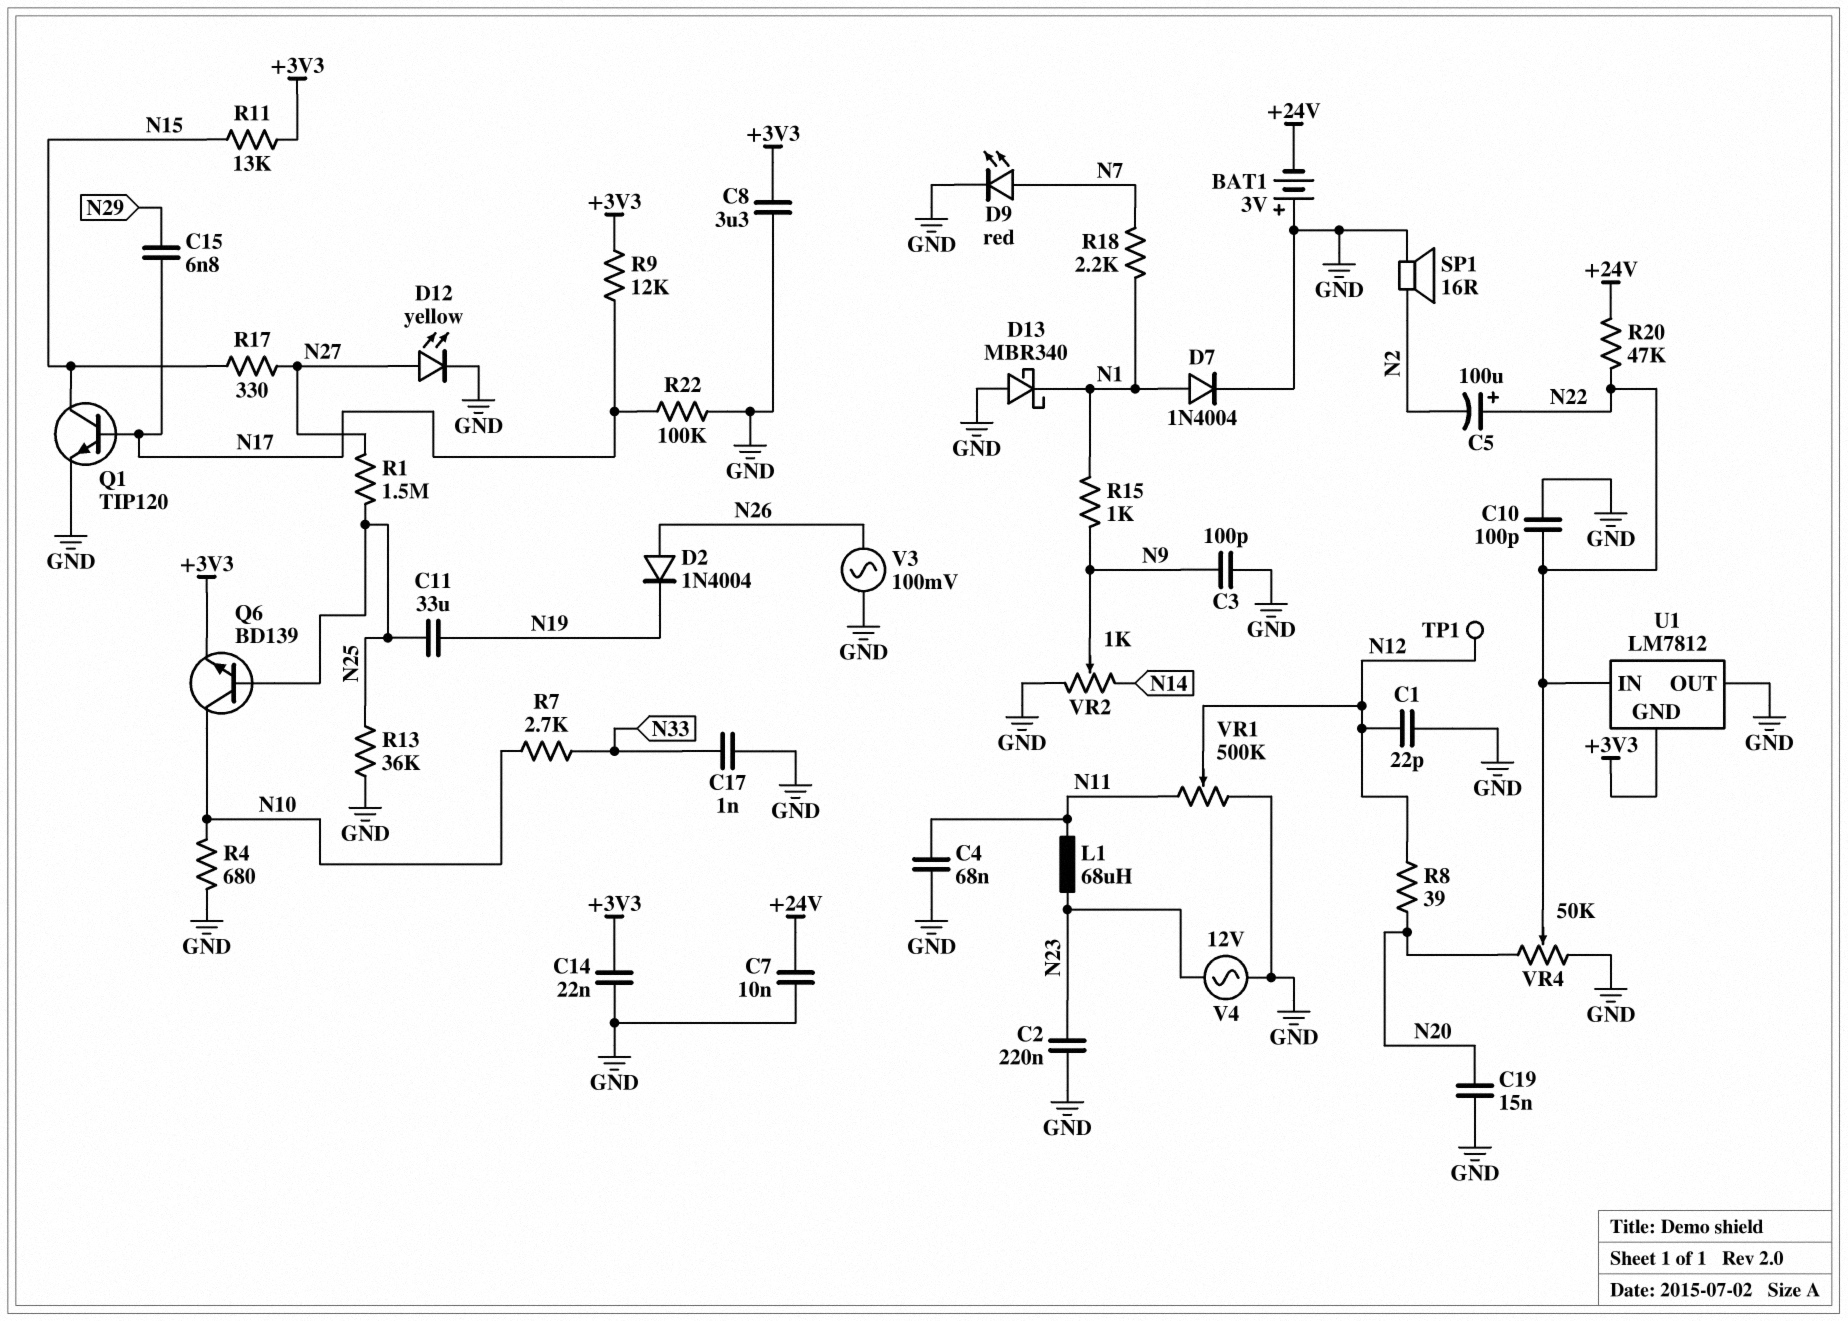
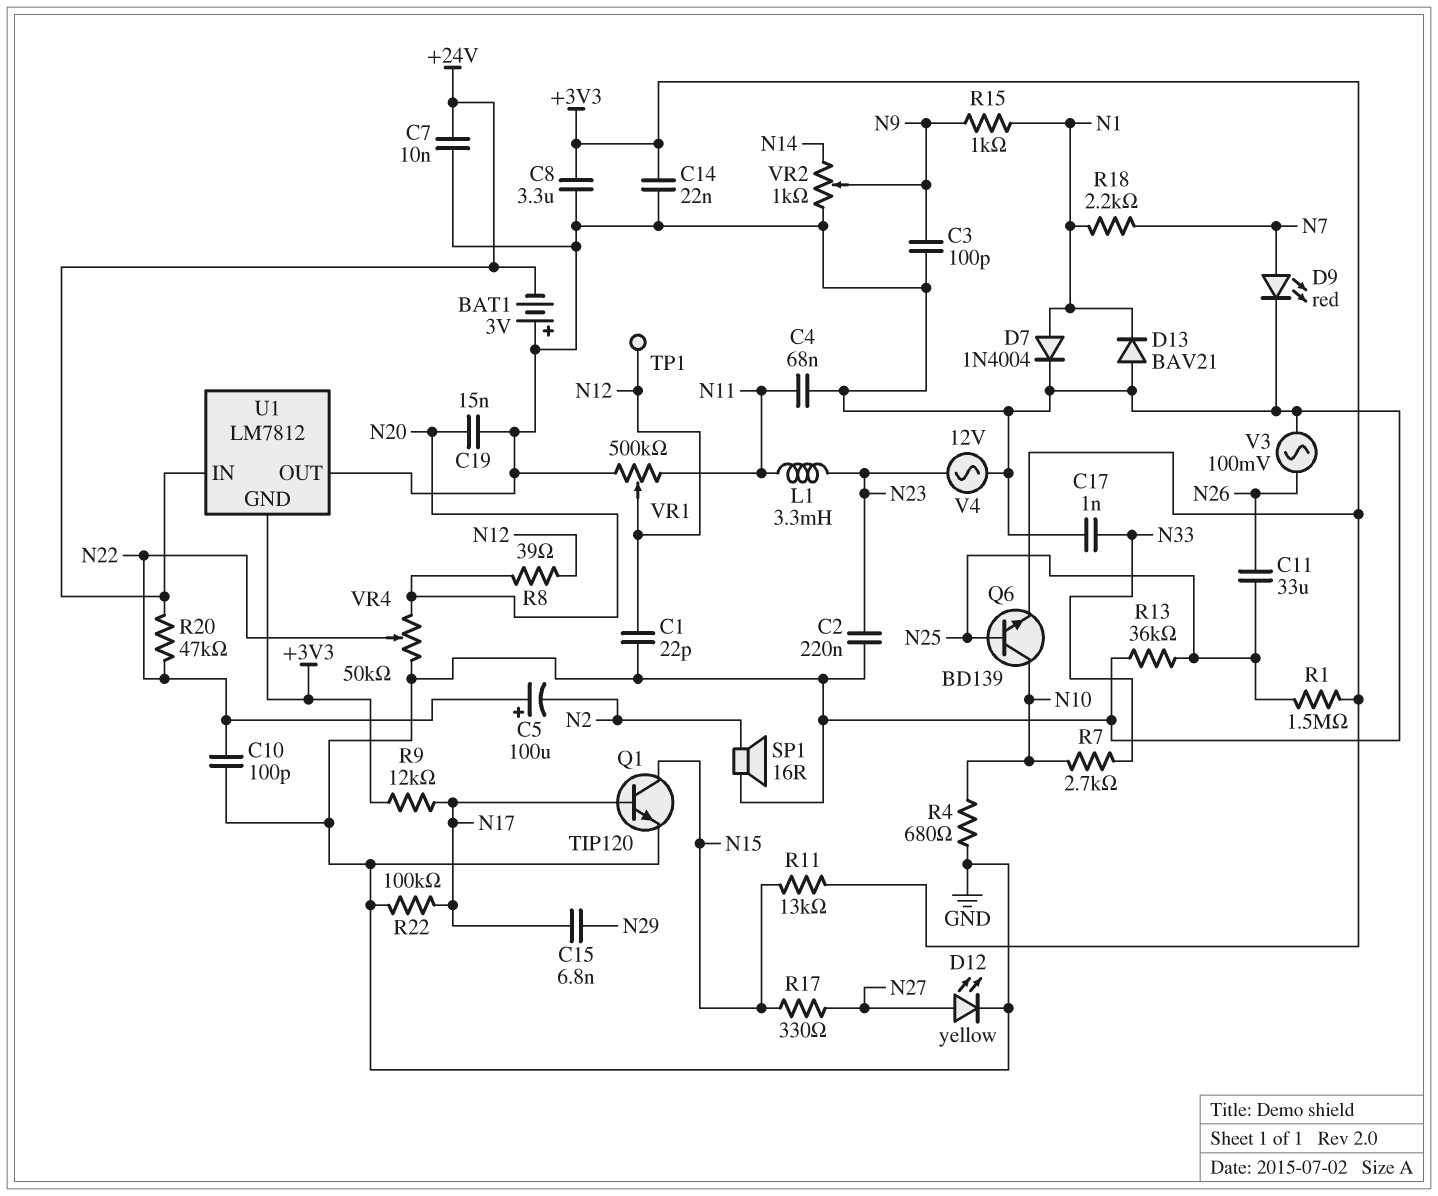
C11: 33uF (N19, N25) -> 33uF (N25, N26)
D2: diode 1N4004 (A N26, K N19) -> none
D13: schottky MBR340 (A GND, K N1) -> diode BAV21 (A GND, K N1)
L1: 68uH (N11, N23) -> 3.3mH (N11, N23)
R1: 1.5M (N25, N27) -> 1.5M (+3V3, N25)
U1 pin IN: N22 -> +24V

